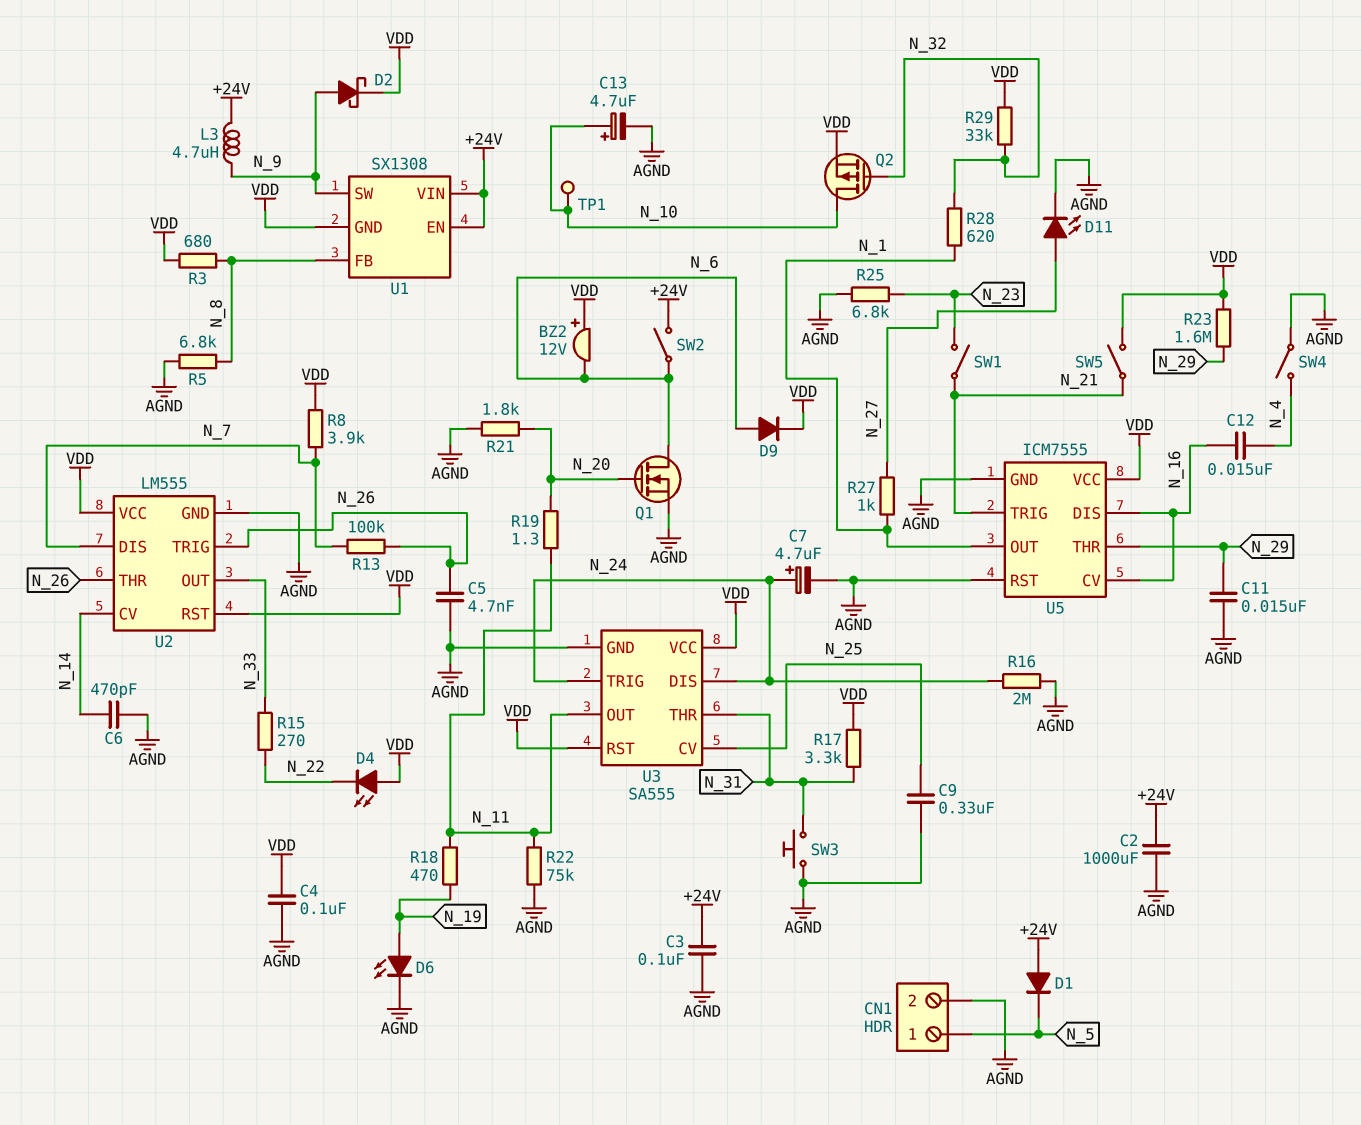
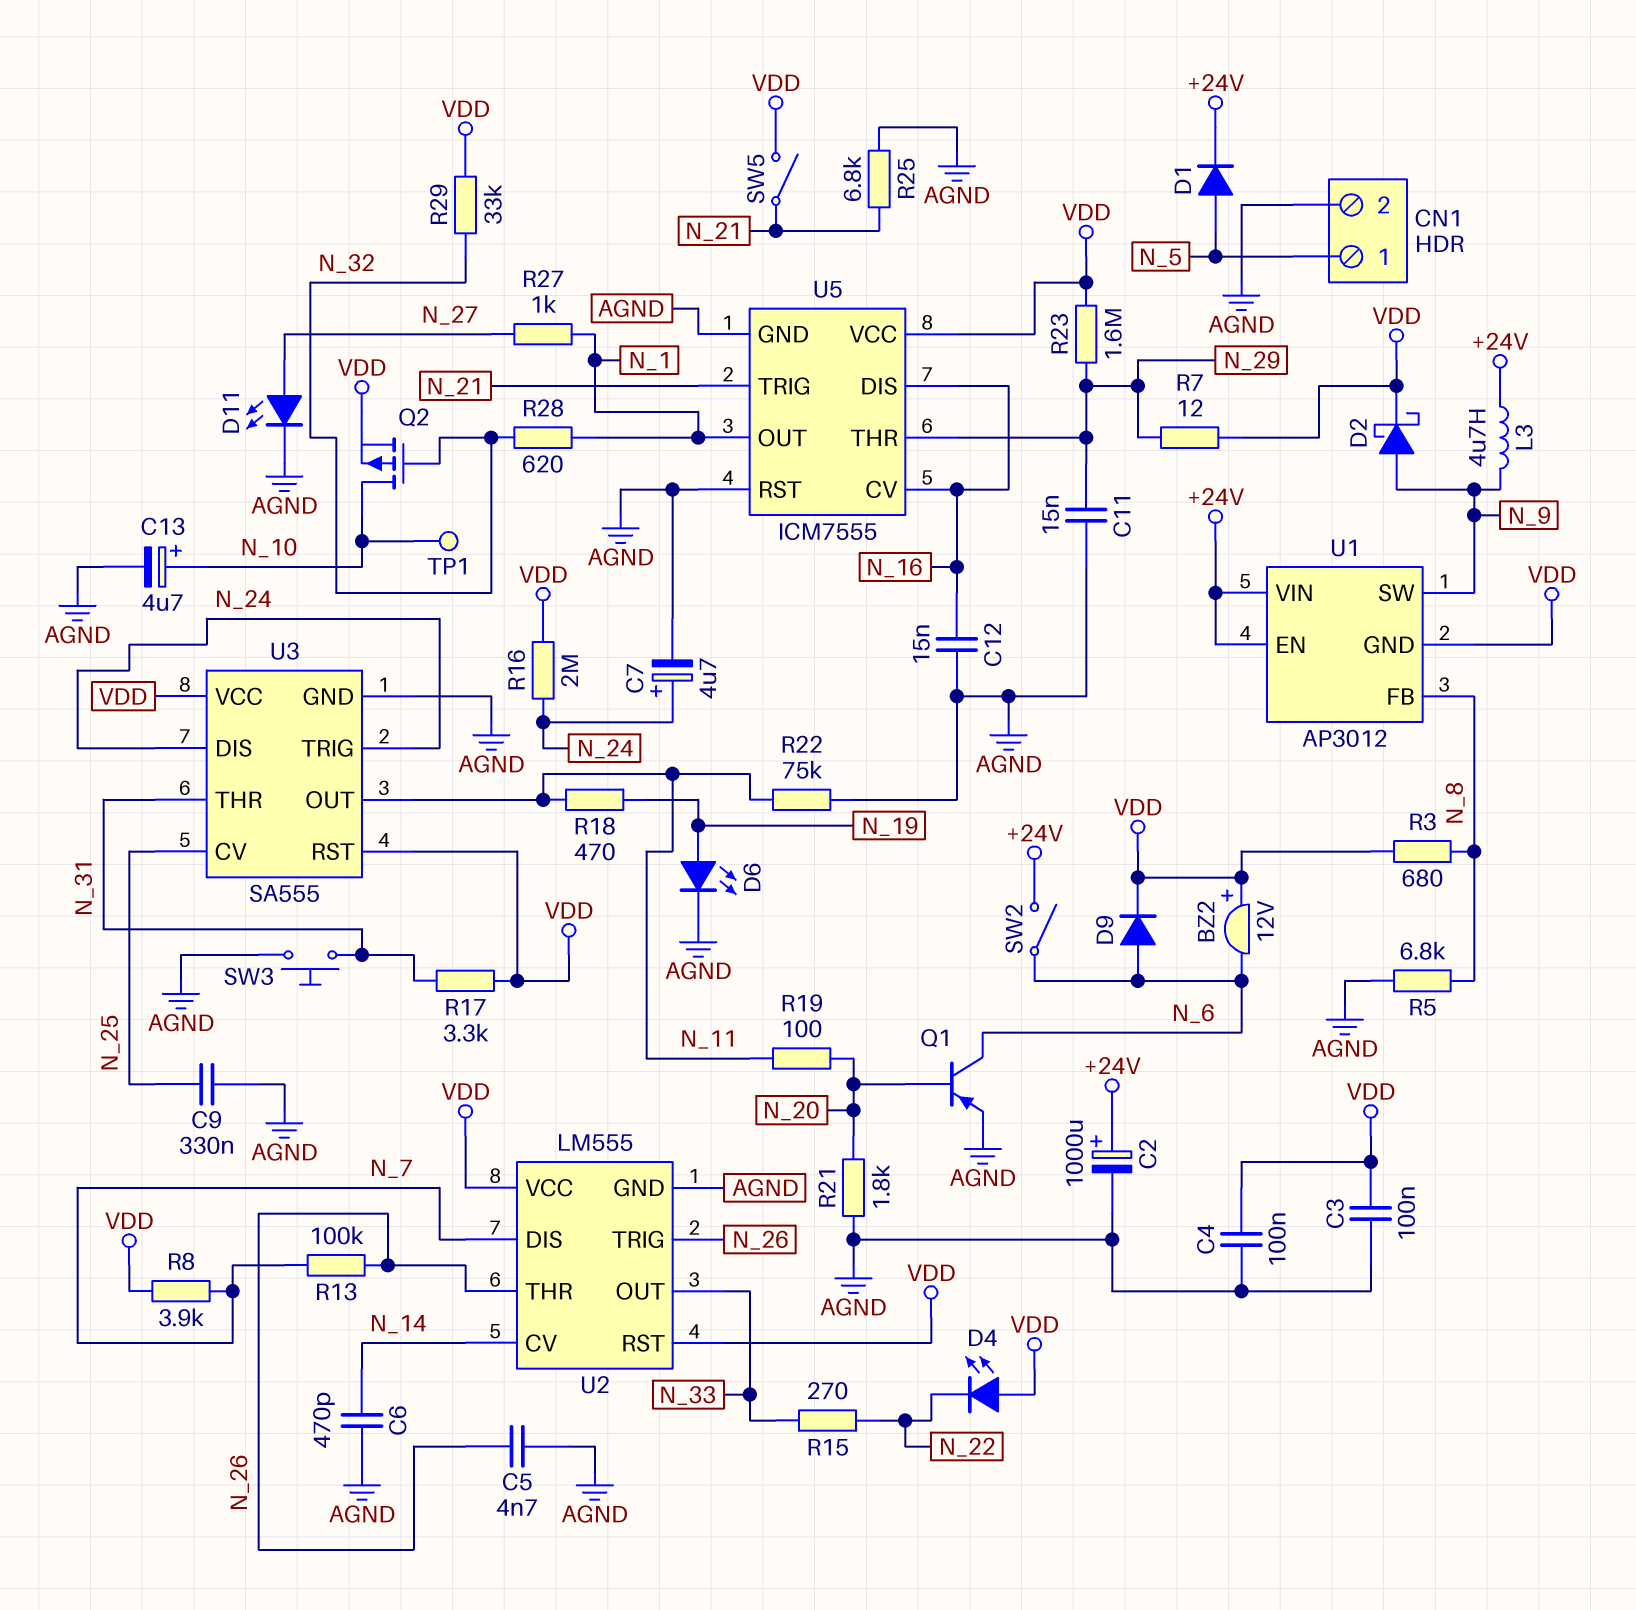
C2: 1000uF (+24V, AGND) -> 1000uF (plus +24V, minus AGND)
C3: 100nF (+24V, AGND) -> 100nF (AGND, VDD)
C12: 15nF (N_4, N_16) -> 15nF (AGND, N_16)
D1: diode (A +24V, K N_5) -> diode (A N_5, K +24V)
Q1: NMOS (G N_20, D N_6, S AGND) -> PNP (B N_20, C N_6, E AGND)
R7: none -> 12 (N_29, VDD)
R16: 2M (AGND, N_24) -> 2M (N_24, VDD)
R19: 1.3 (N_11, N_20) -> 100 (N_11, N_20)
R25: 6.8k (AGND, N_23) -> 6.8k (AGND, N_21)
SW1: switch (N_21, N_23) -> none
SW4: switch (AGND, N_4) -> none
U1: SX1308 -> AP3012

